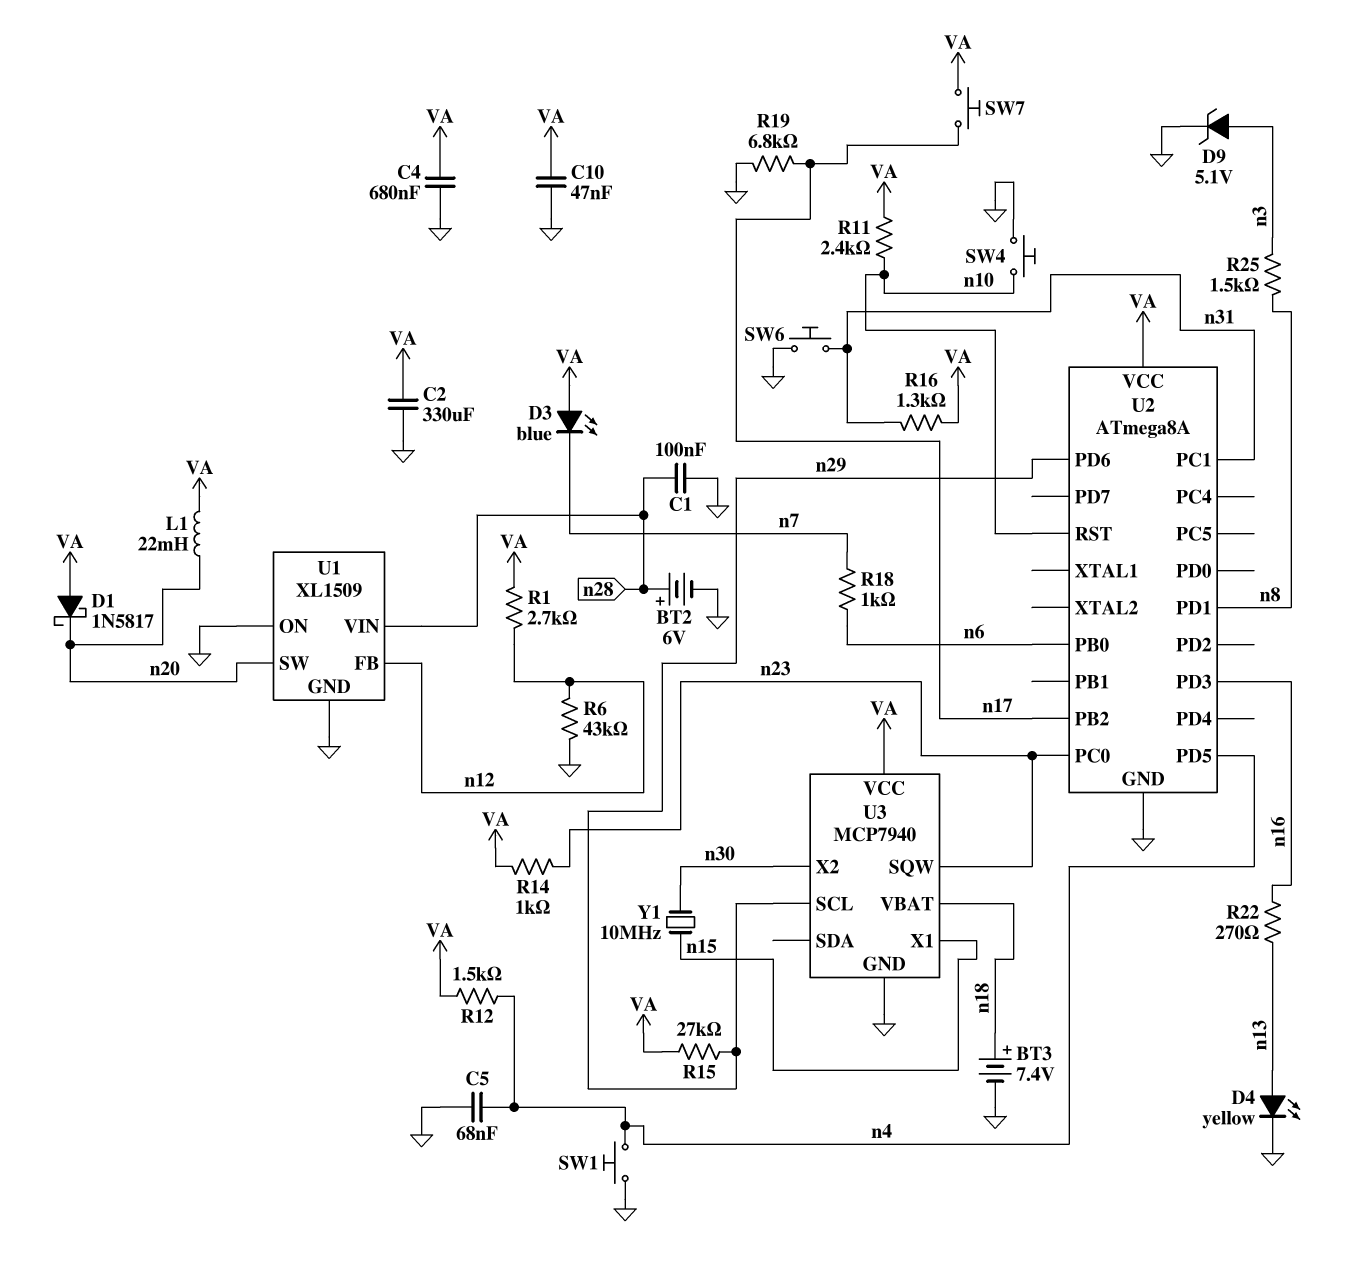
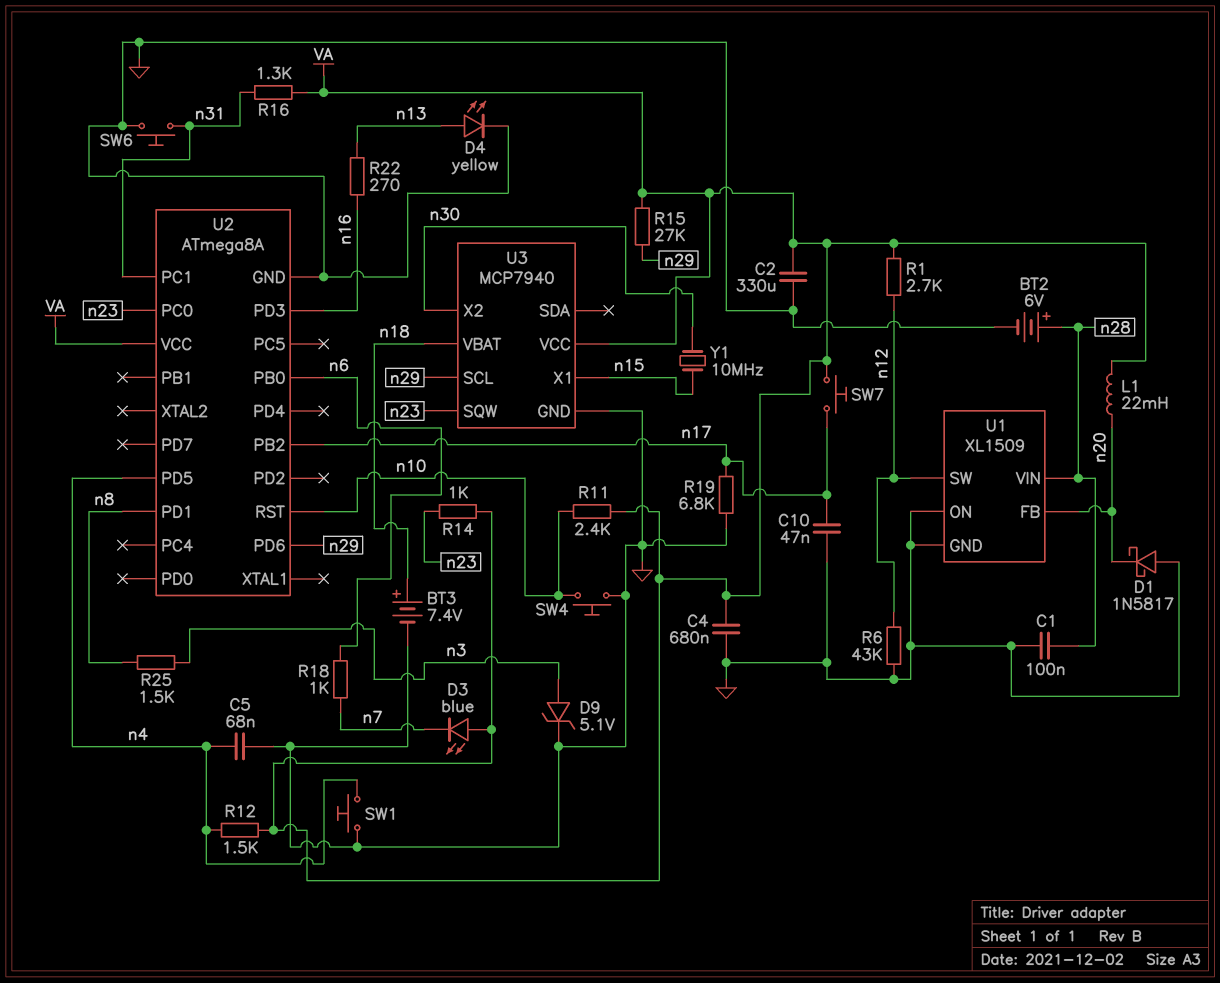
C10: 47nF (GND, VA) -> 47nF (GND, n17)
D1: schottky 1N5817 (A VA, K n20) -> schottky 1N5817 (A GND, K n20)
U1 pin FB: n12 -> n20
U1 pin SW: n20 -> n12

